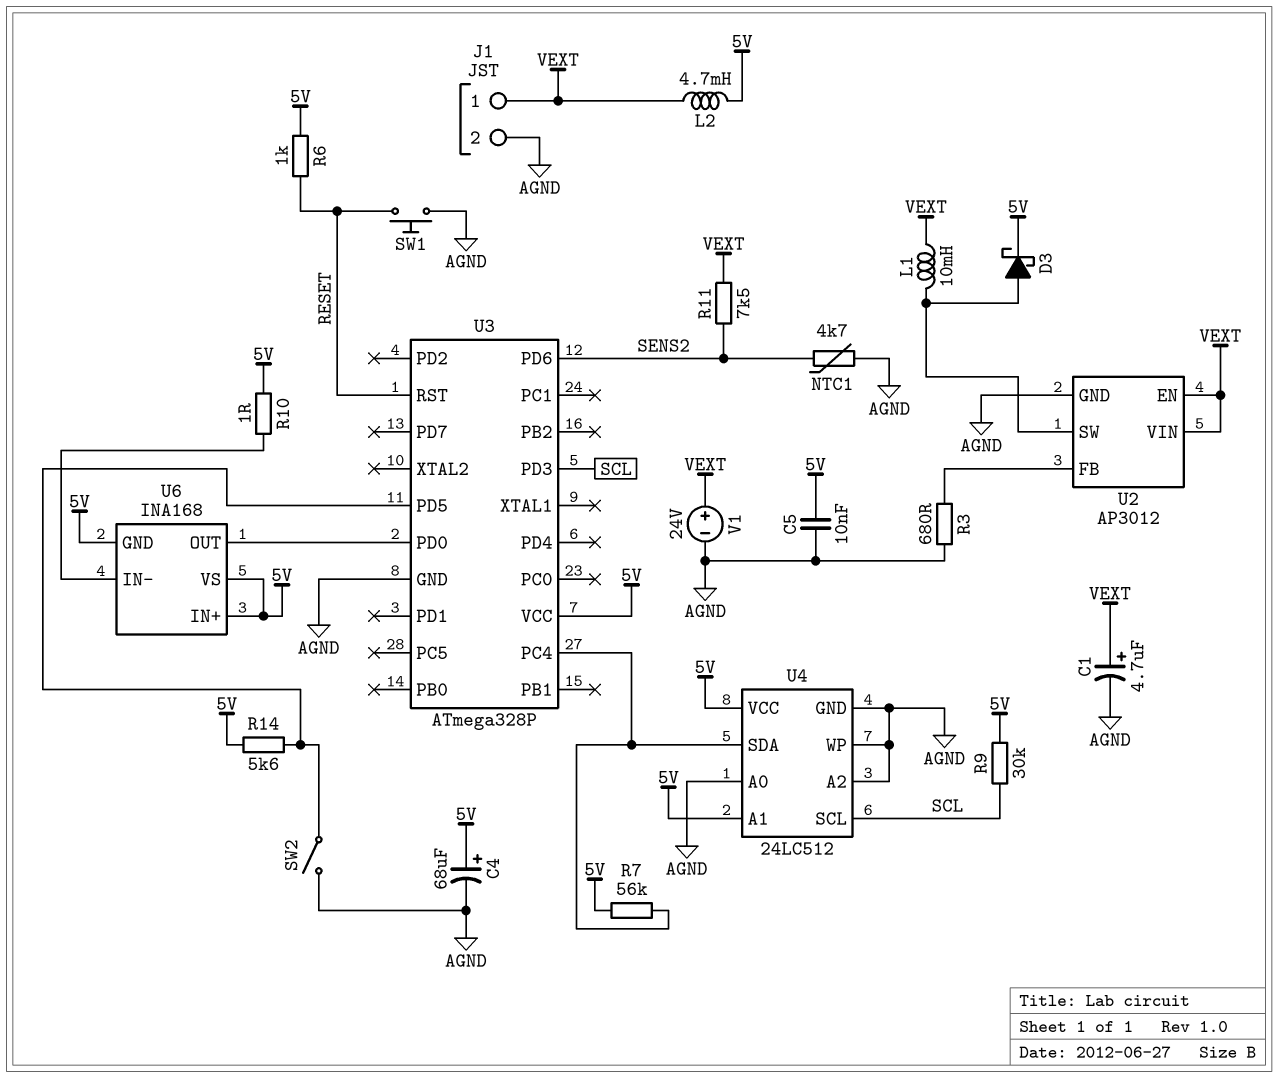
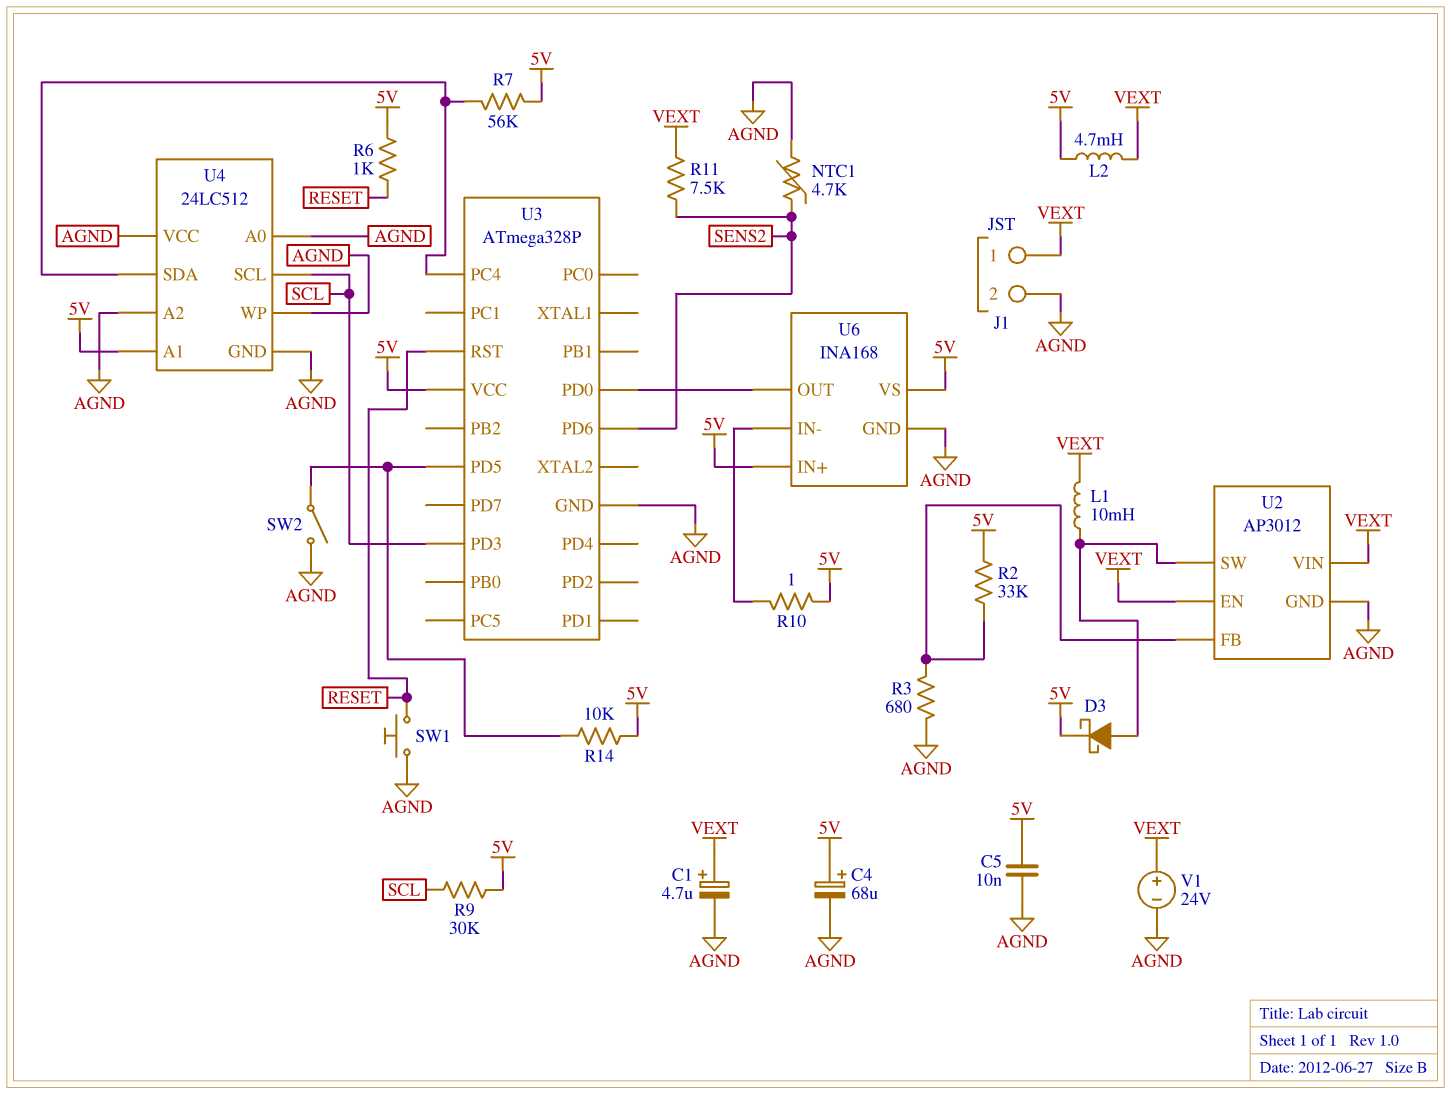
R2: none -> 33k (5V, U2/FB)
R14: 5.6k (5V, U3/PD5) -> 10k (5V, U3/PD5)
U4 pin VCC: 5V -> AGND
U6 pin GND: 5V -> AGND

